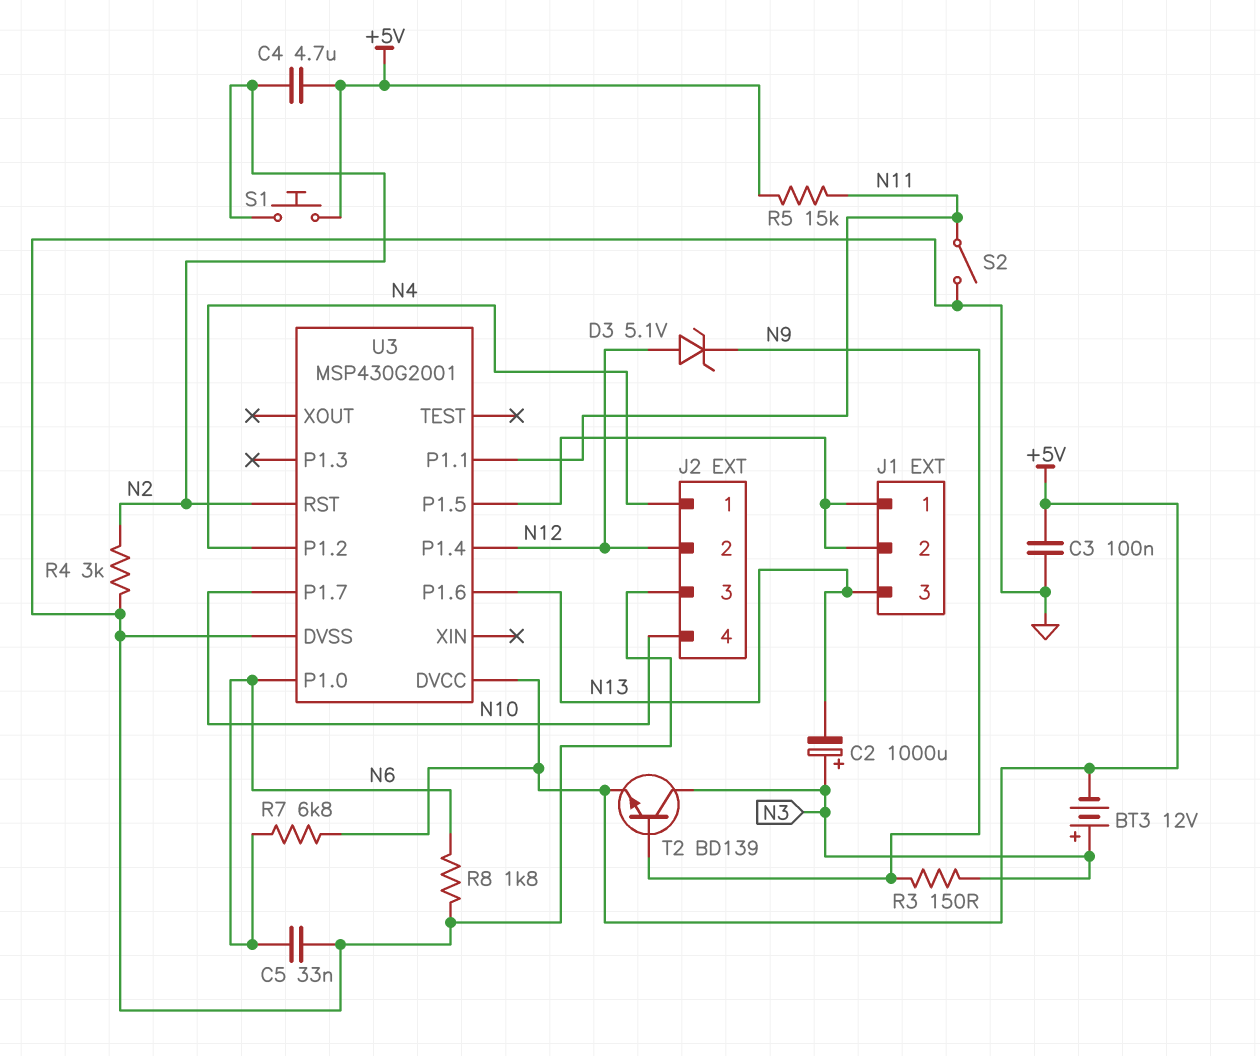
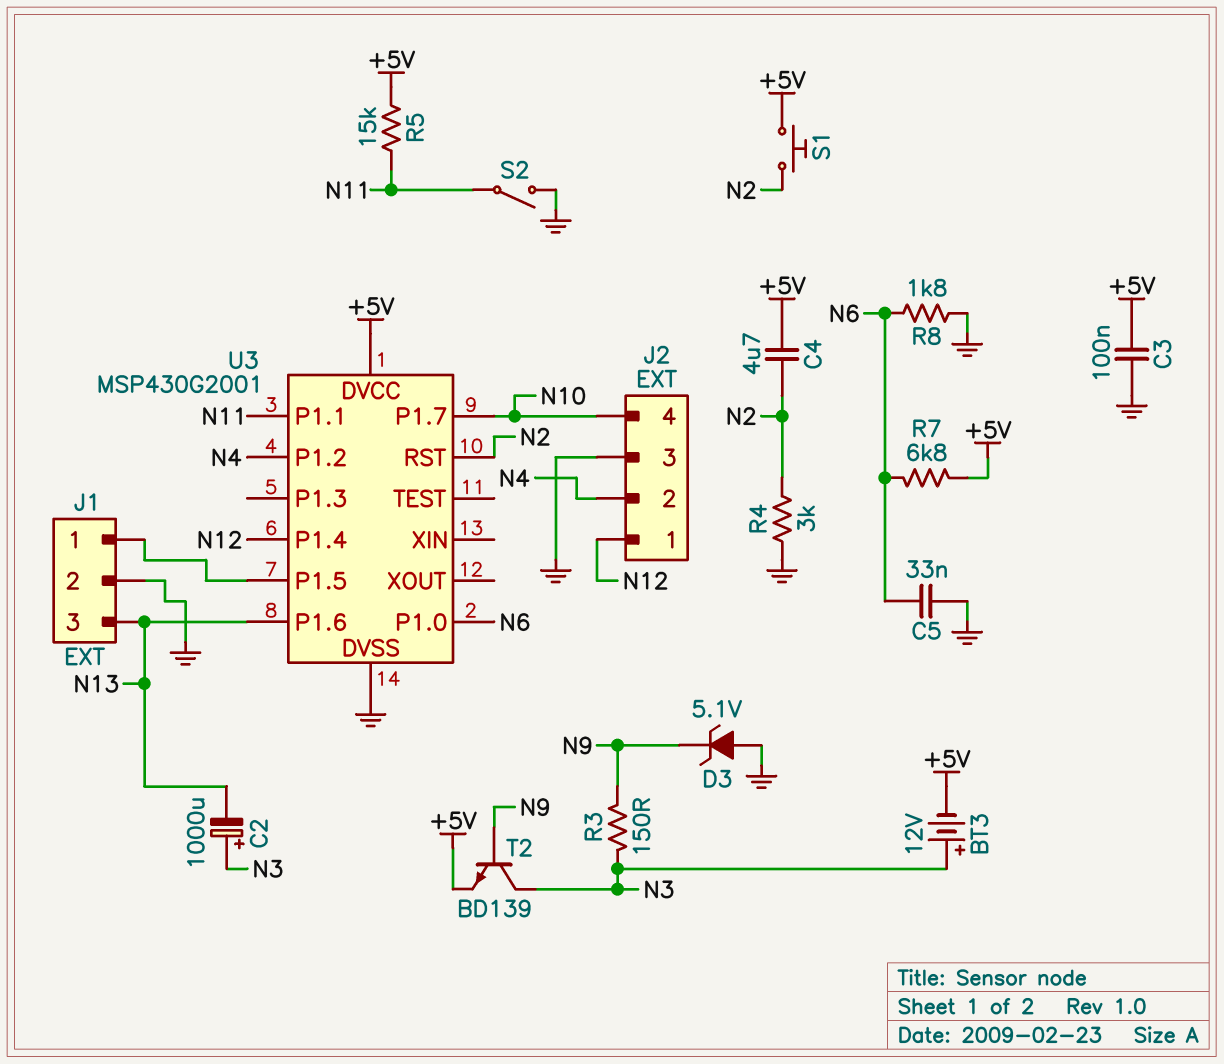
D3: zener 5.1V (A N12, K N9) -> zener 5.1V (A GND, K N9)
J1 pin 2: J1/1 -> GND
J2 pin 1: N4 -> N12
J2 pin 2: N12 -> N4

